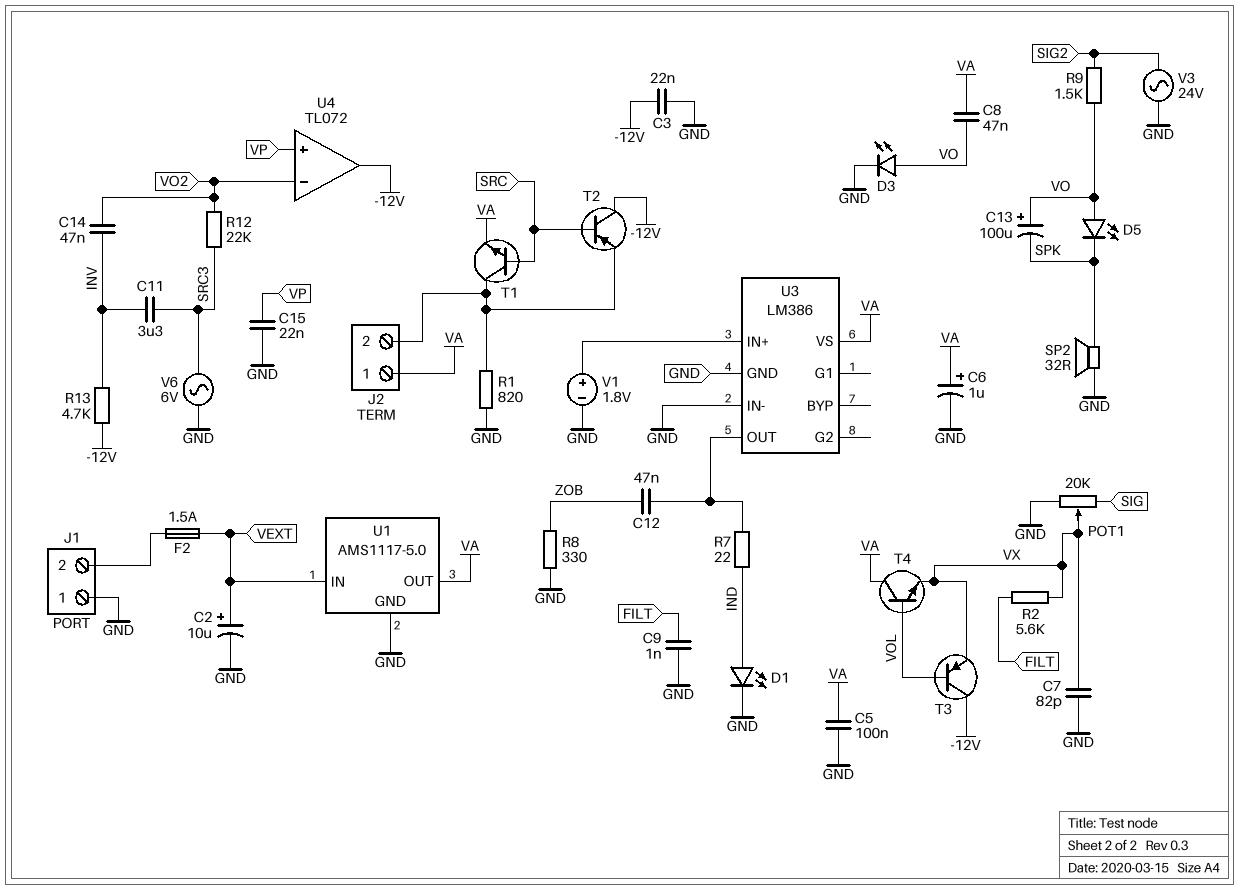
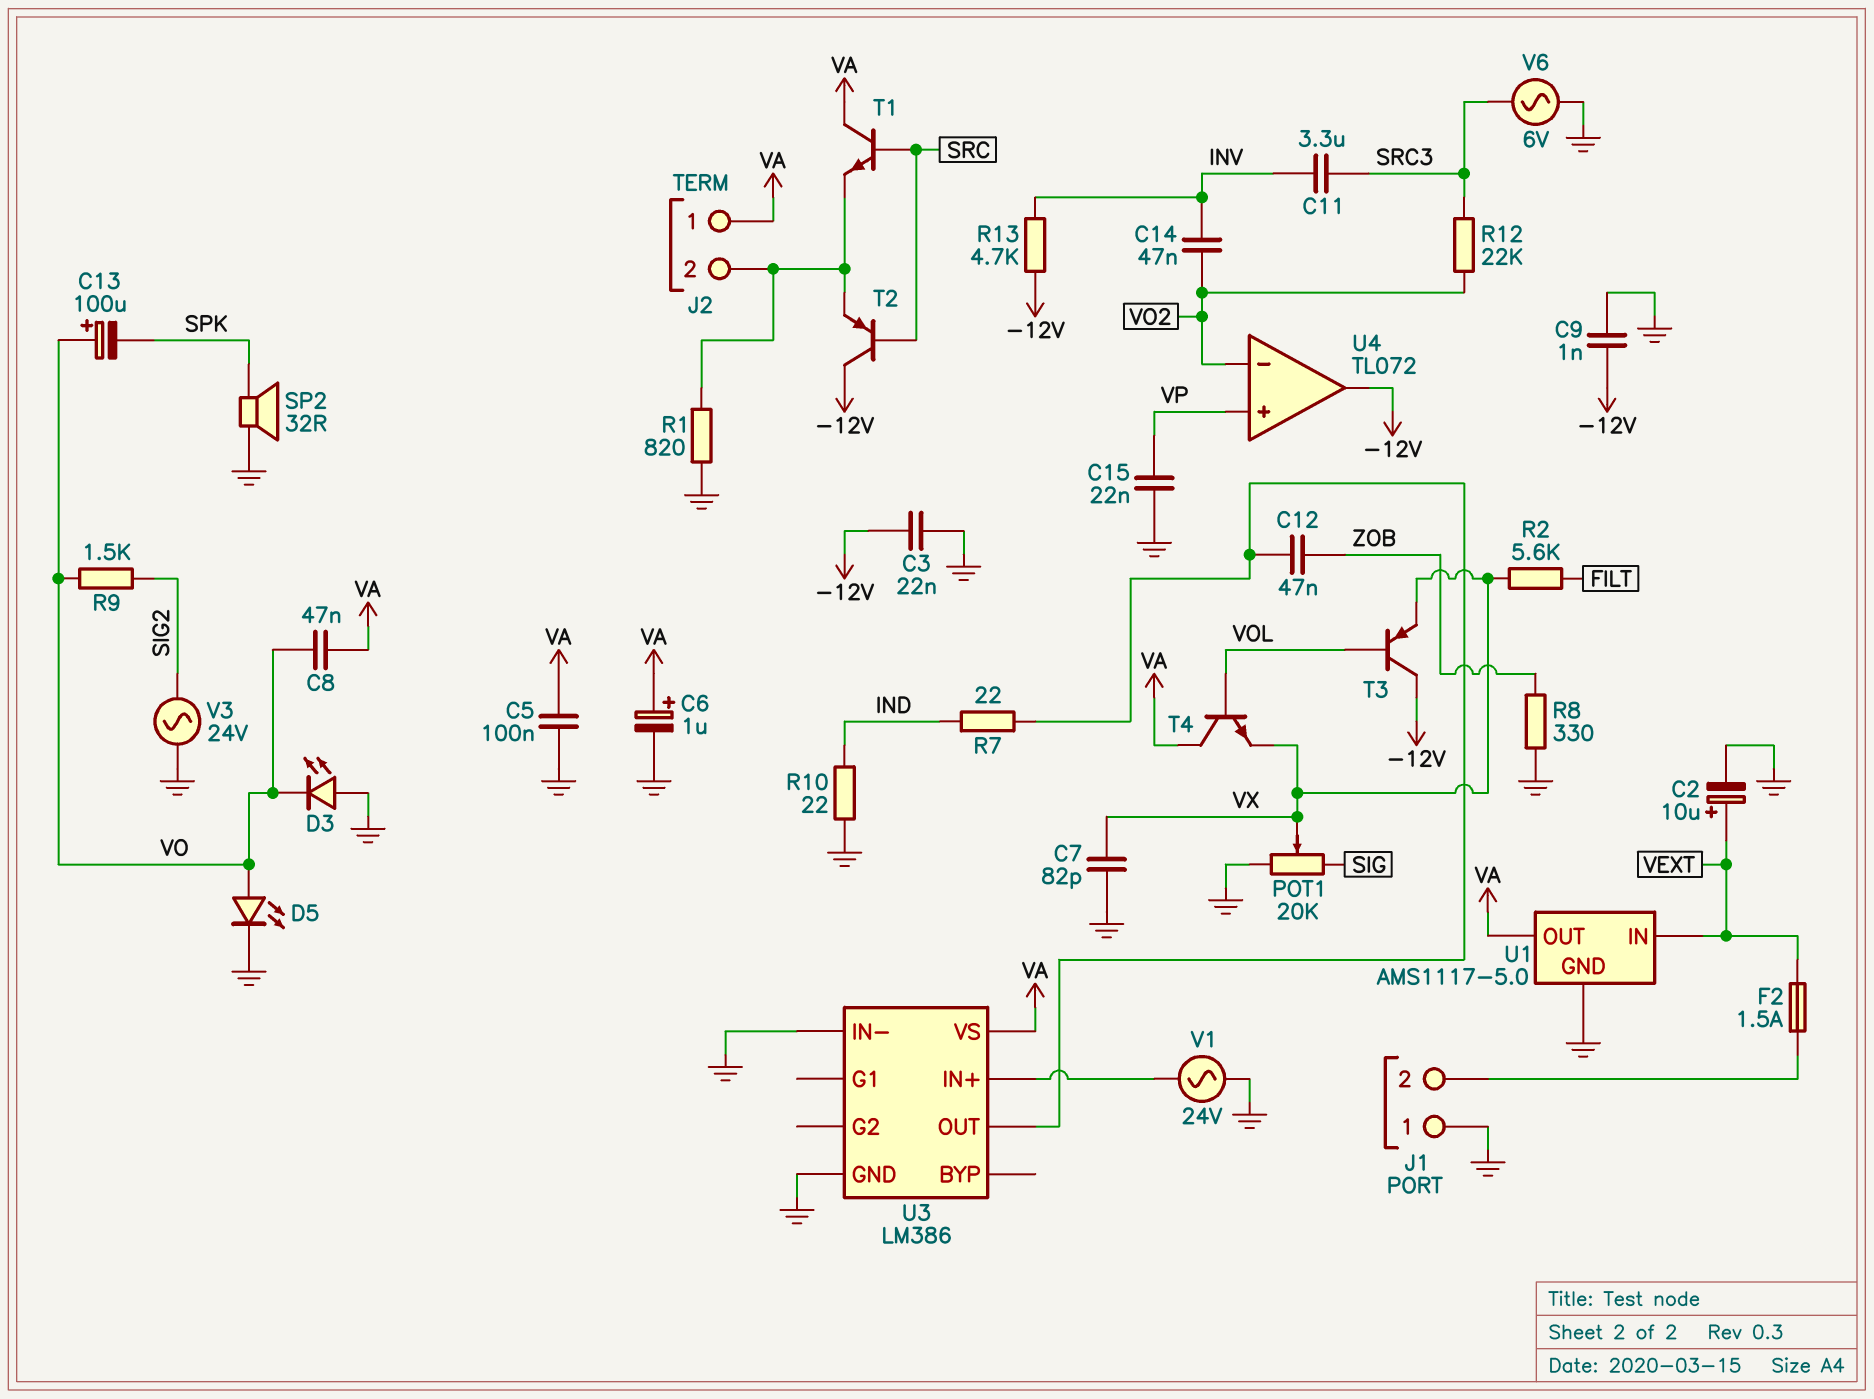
C9: 1nF (FILT, GND) -> 1nF (-12V, GND)
D1: LED (A IND, K GND) -> none
D3: LED (A VO, K GND) -> LED (A GND, K VO)
D5: LED (A VO, K SPK) -> LED (A VO, K GND)
R10: none -> 22 (GND, IND)
T1: NPN (B SRC, C J2/2, E VA) -> NPN (B SRC, C VA, E J2/2)
V1: 1.8V (plus U3/IN+, minus GND) -> AC 24V (GND, U3/IN+)

